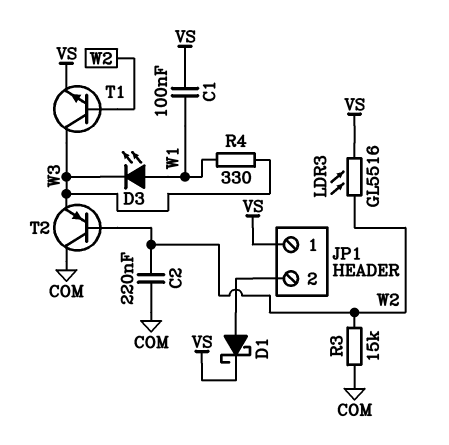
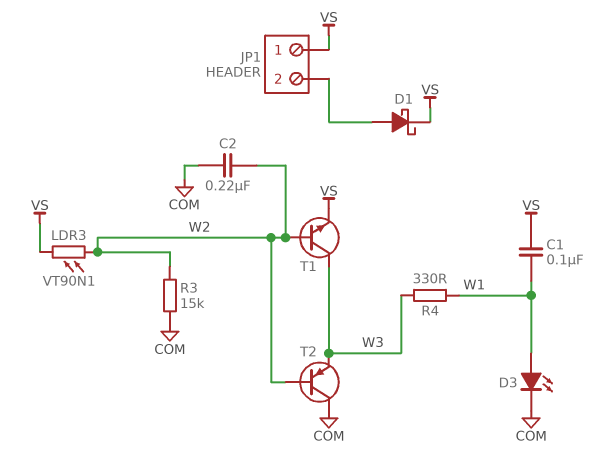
D3: LED (A W1, K W3) -> LED (A W1, K COM)
LDR3: GL5516 (VS, W2) -> VT90N1 (VS, W2)

